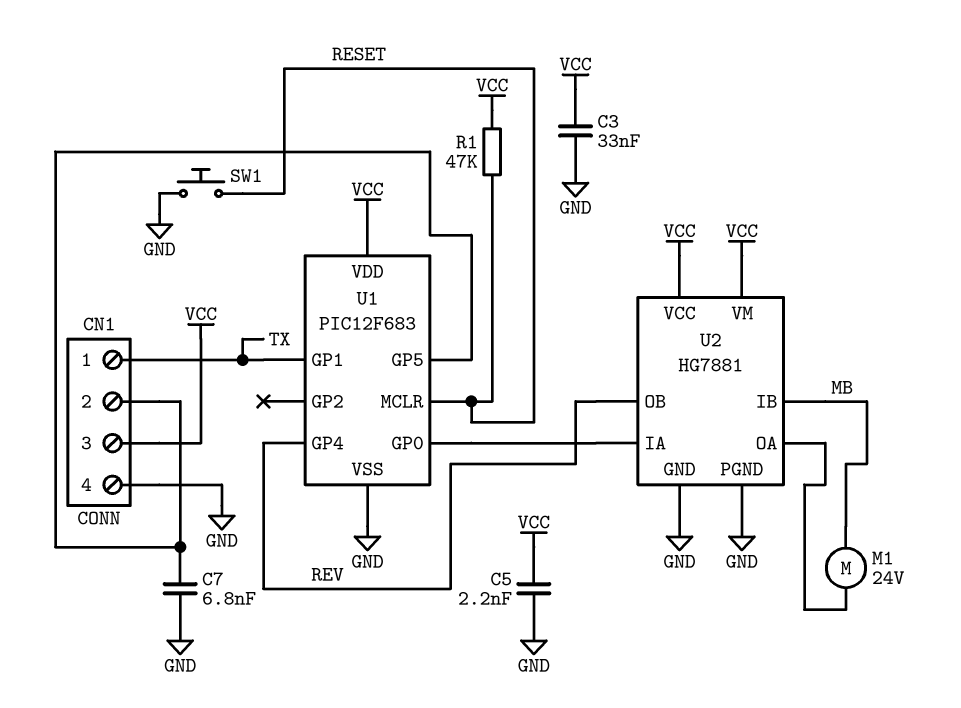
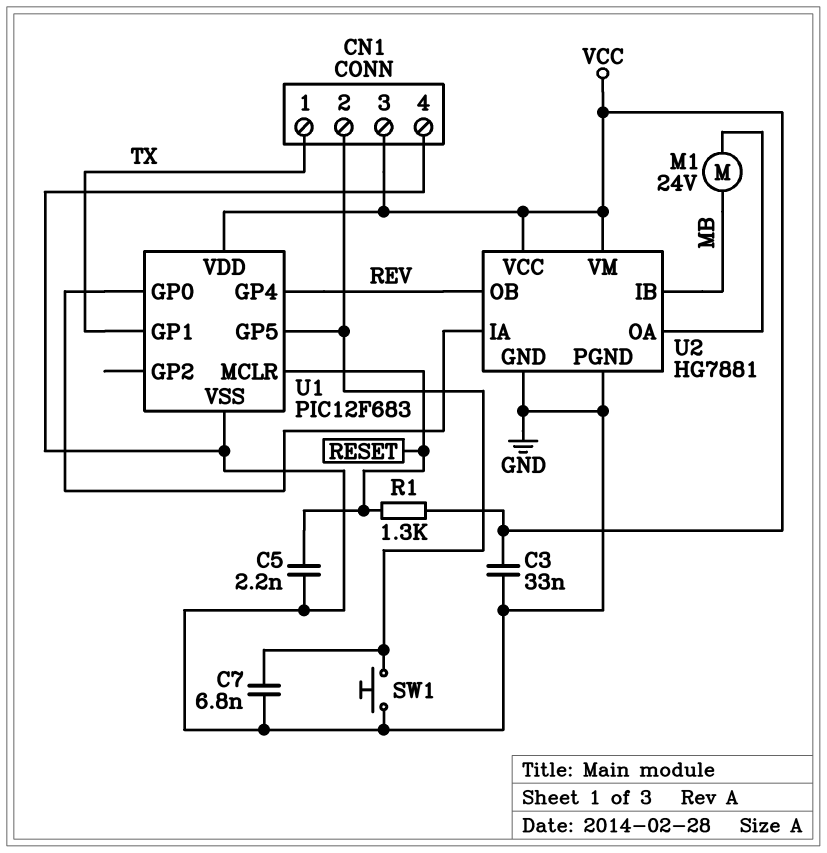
C5: 2.2nF (GND, VCC) -> 2.2nF (GND, RESET)
R1: 47k (RESET, VCC) -> 1.3k (RESET, VCC)
SW1: button (GND, RESET) -> button (CN1/2, GND)

